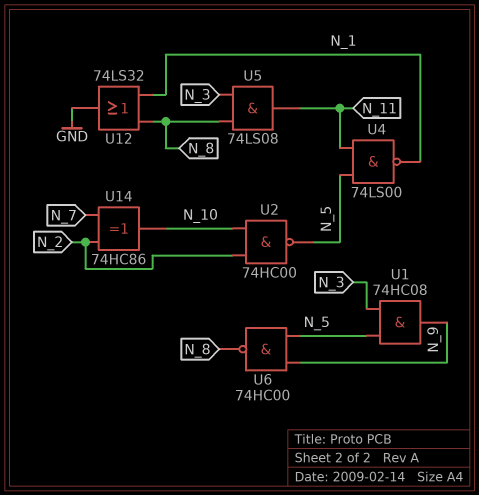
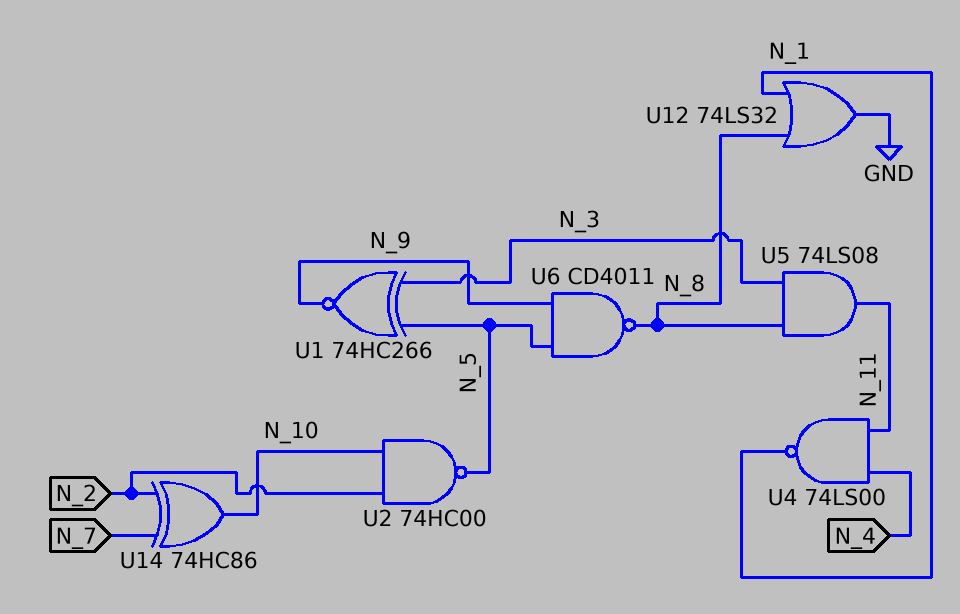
U1: AND 74HC08 (in N_3, in N_5, out N_9) -> XNOR 74HC266 (in N_3, in N_5, out N_9)
U4: NAND 74LS00 (in N_5, in N_11, out N_1) -> NAND 74LS00 (in N_4, in N_11, out N_1)
U6: NAND 74HC00 (in N_5, in N_9, out N_8) -> NAND CD4011 (in N_5, in N_9, out N_8)

